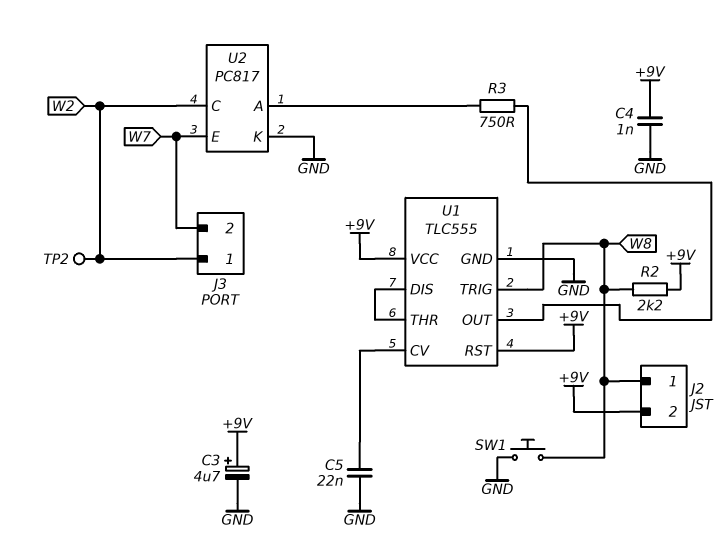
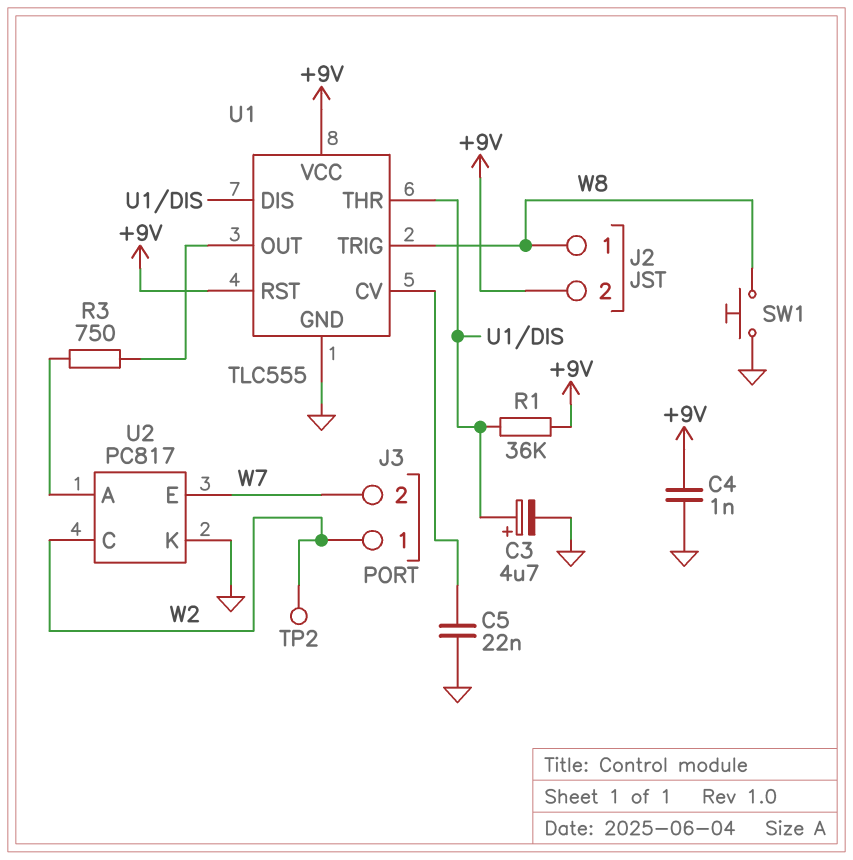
C3: 4.7uF (plus +9V, minus GND) -> 4.7uF (plus U1/DIS, minus GND)
R1: none -> 36k (+9V, U1/DIS)
R2: 2.2k (+9V, W8) -> none

